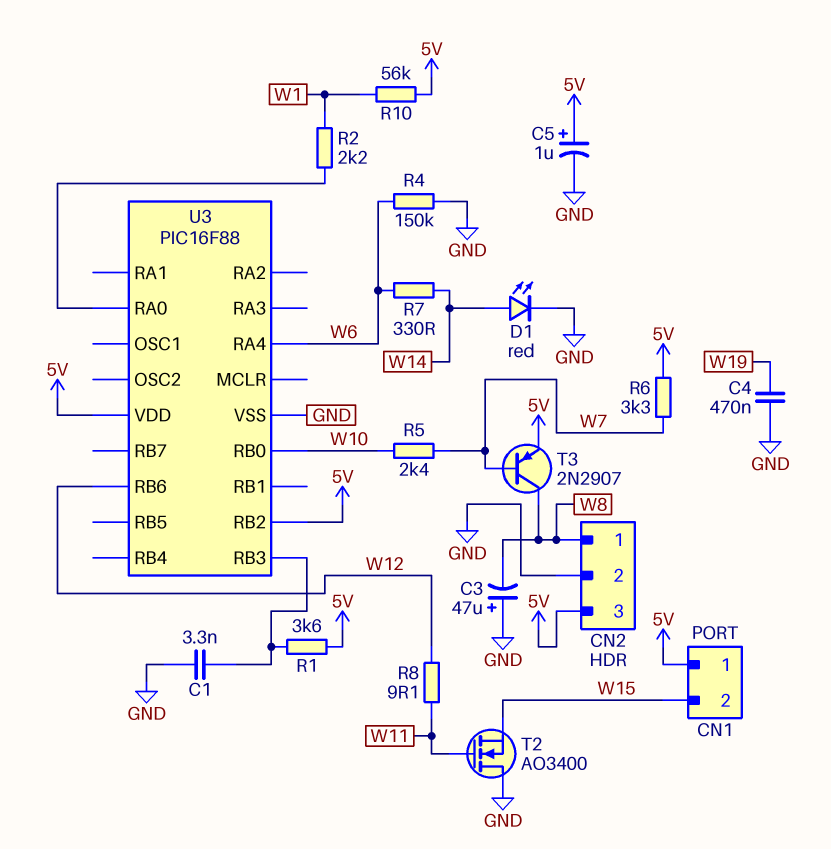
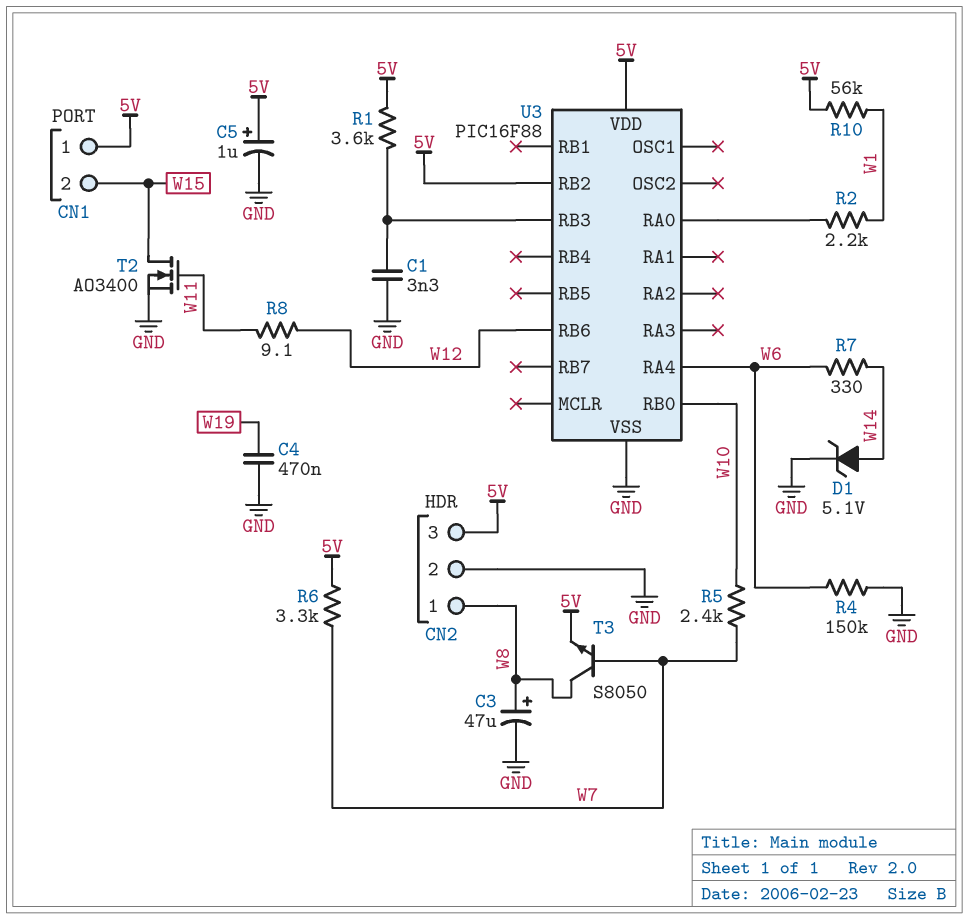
C3: 47uF (plus GND, minus W8) -> 47uF (plus W8, minus GND)
D1: LED red (A W14, K GND) -> zener 5.1V (A W14, K GND)
T2: NMOS AO3400 (G W11, D GND, S W15) -> NMOS AO3400 (G W11, D W15, S GND)
T3: PNP 2N2907 (B W7, C W8, E 5V) -> NPN S8050 (B W7, C W8, E 5V)

